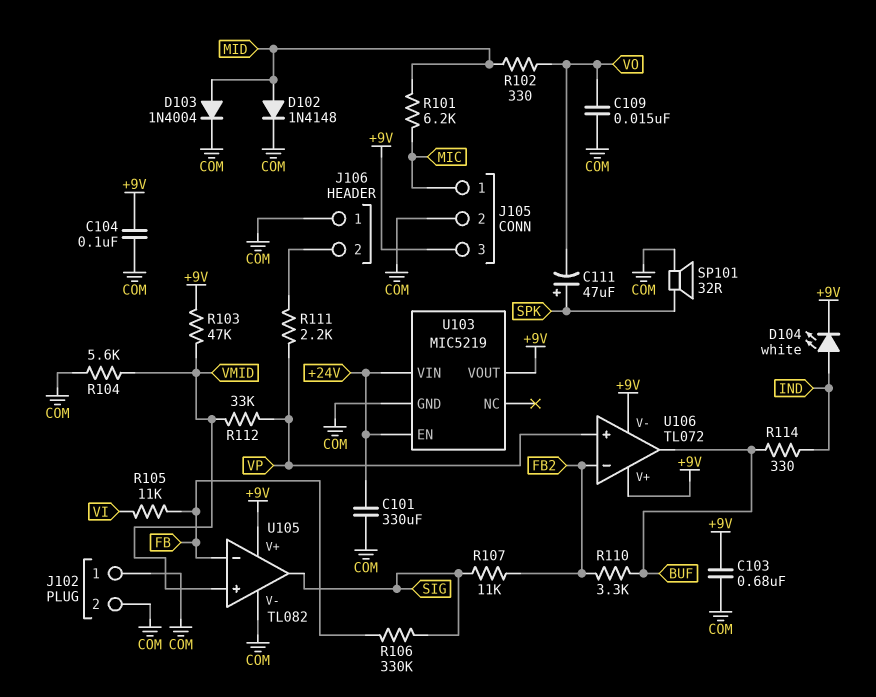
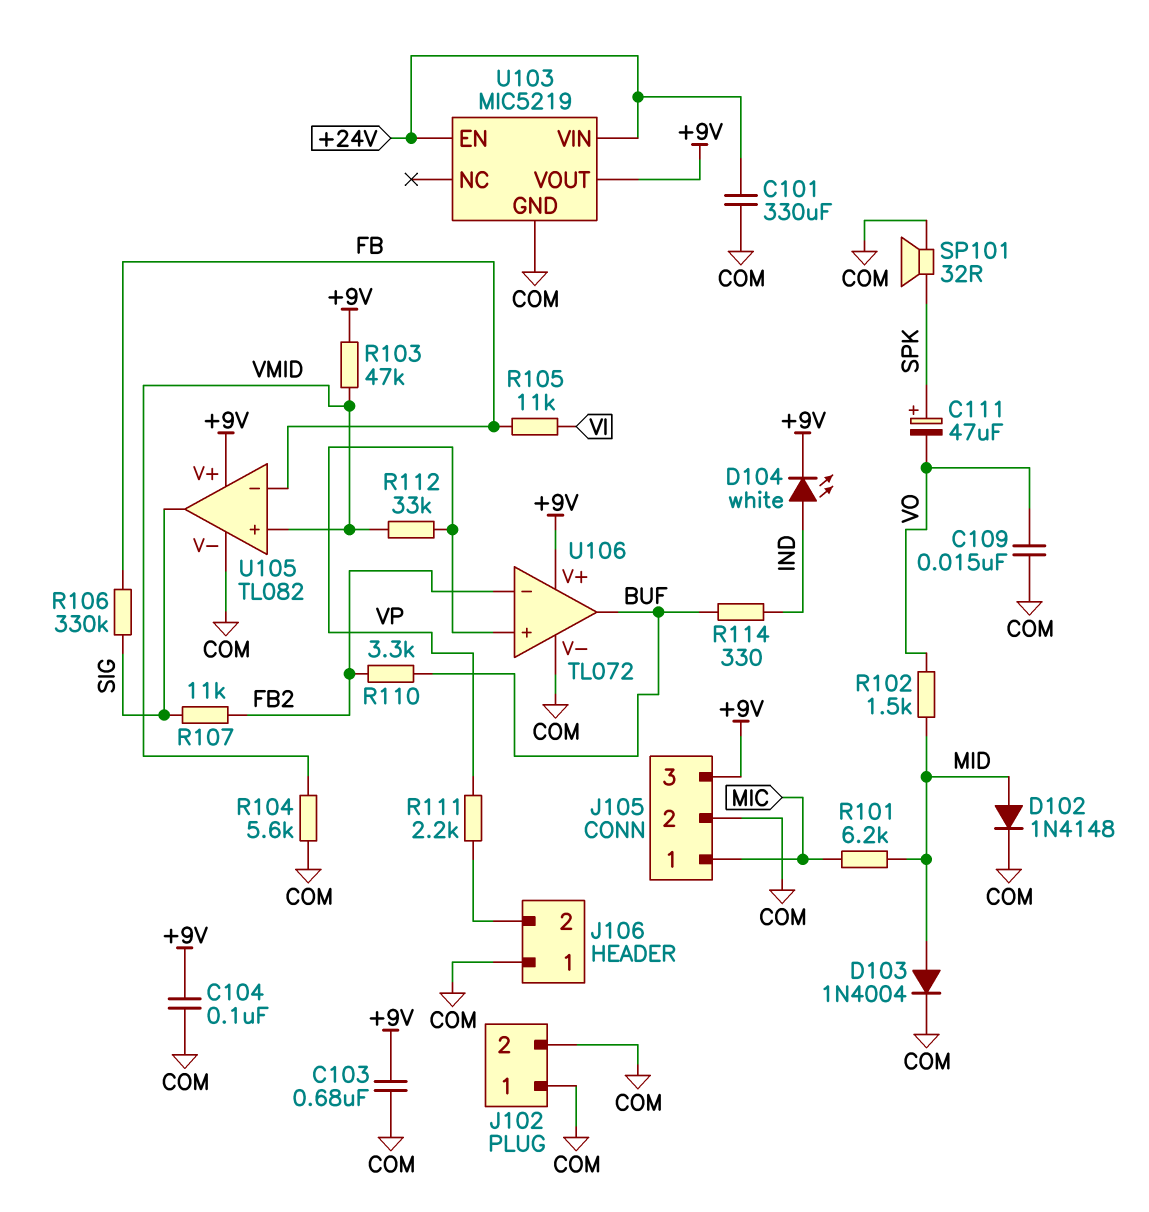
R102: 330 (MID, VO) -> 1.5k (MID, VO)
U106 pin V-: +9V -> COM

